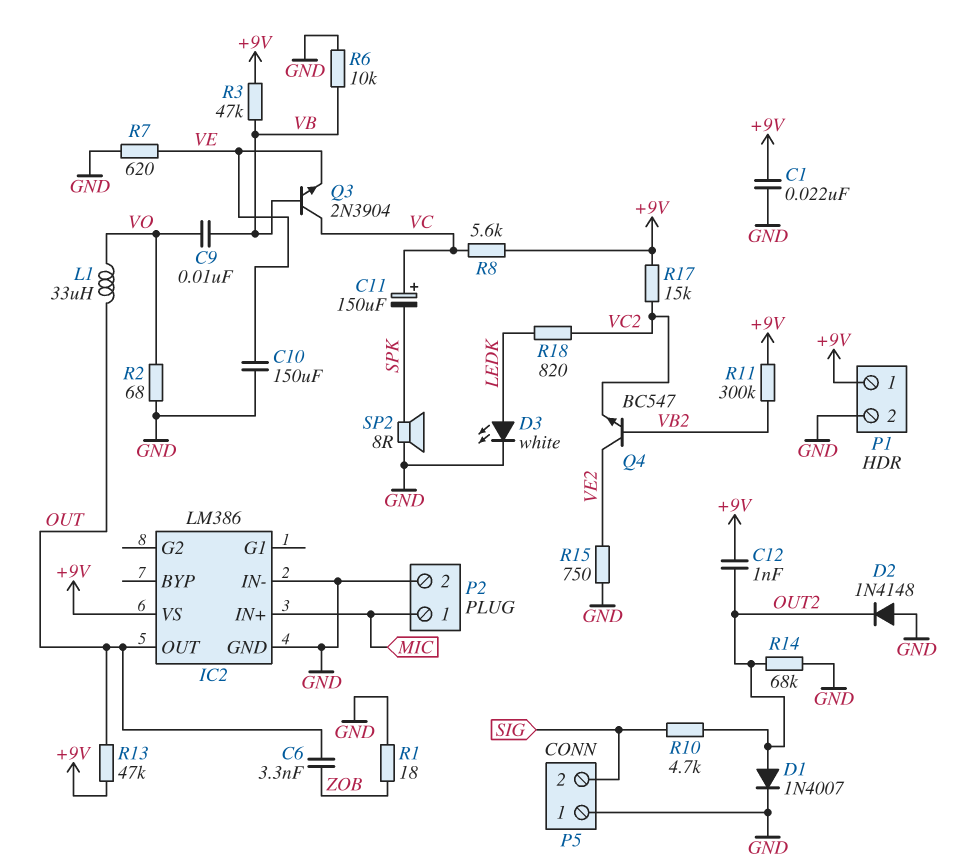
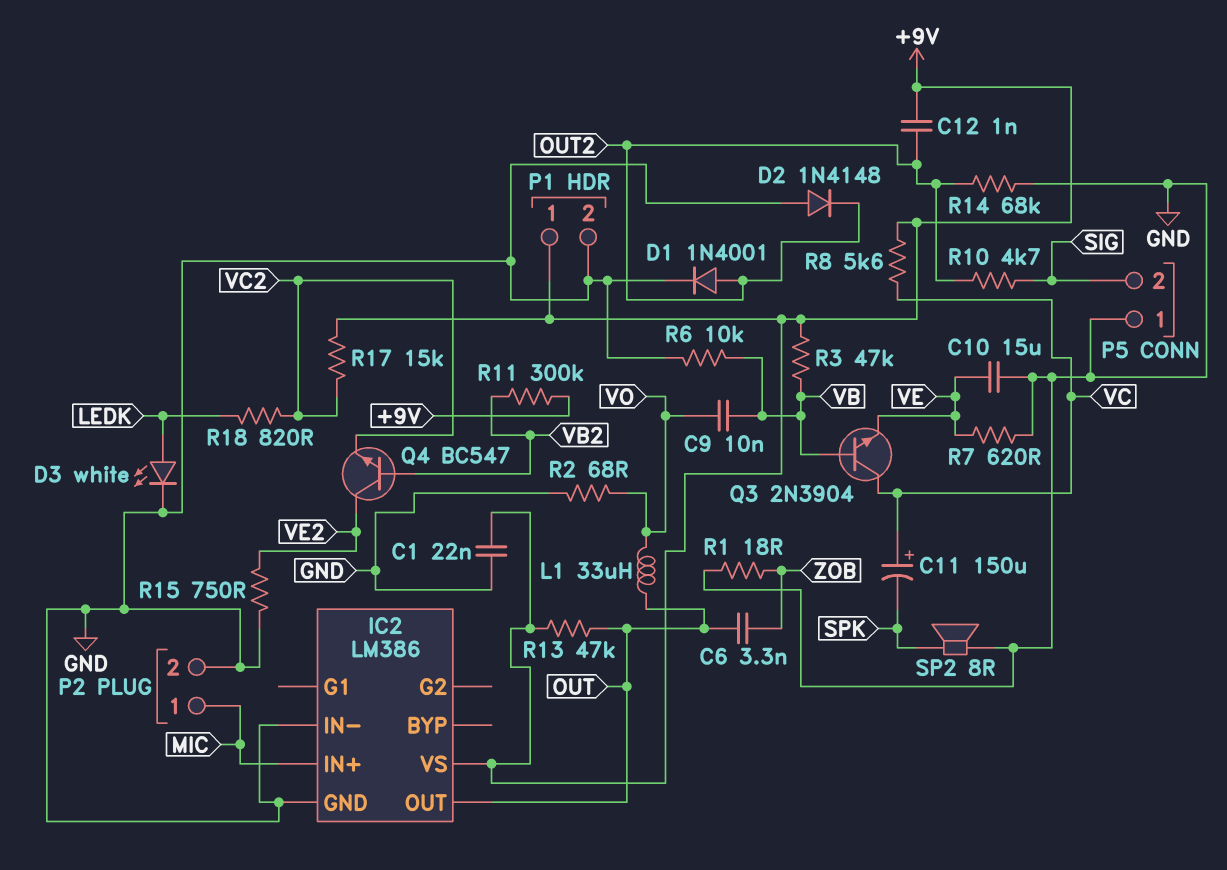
C10: 150uF (GND, VE) -> 15uF (GND, VE)
D1: diode 1N4007 (A OUT2, K GND) -> diode 1N4001 (A OUT2, K GND)

